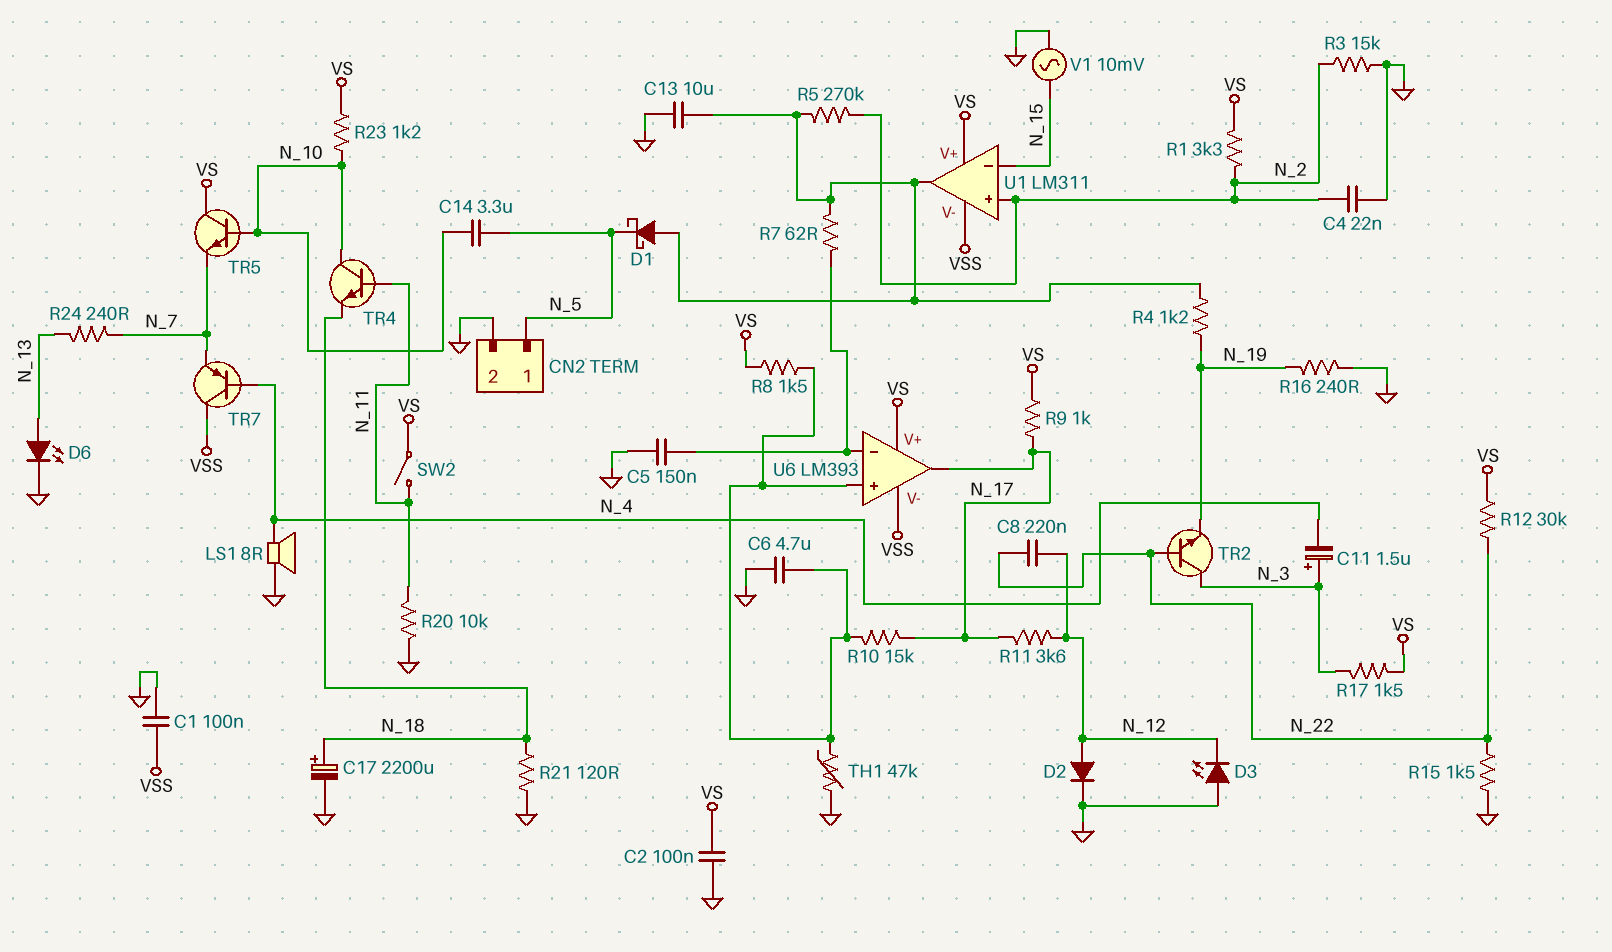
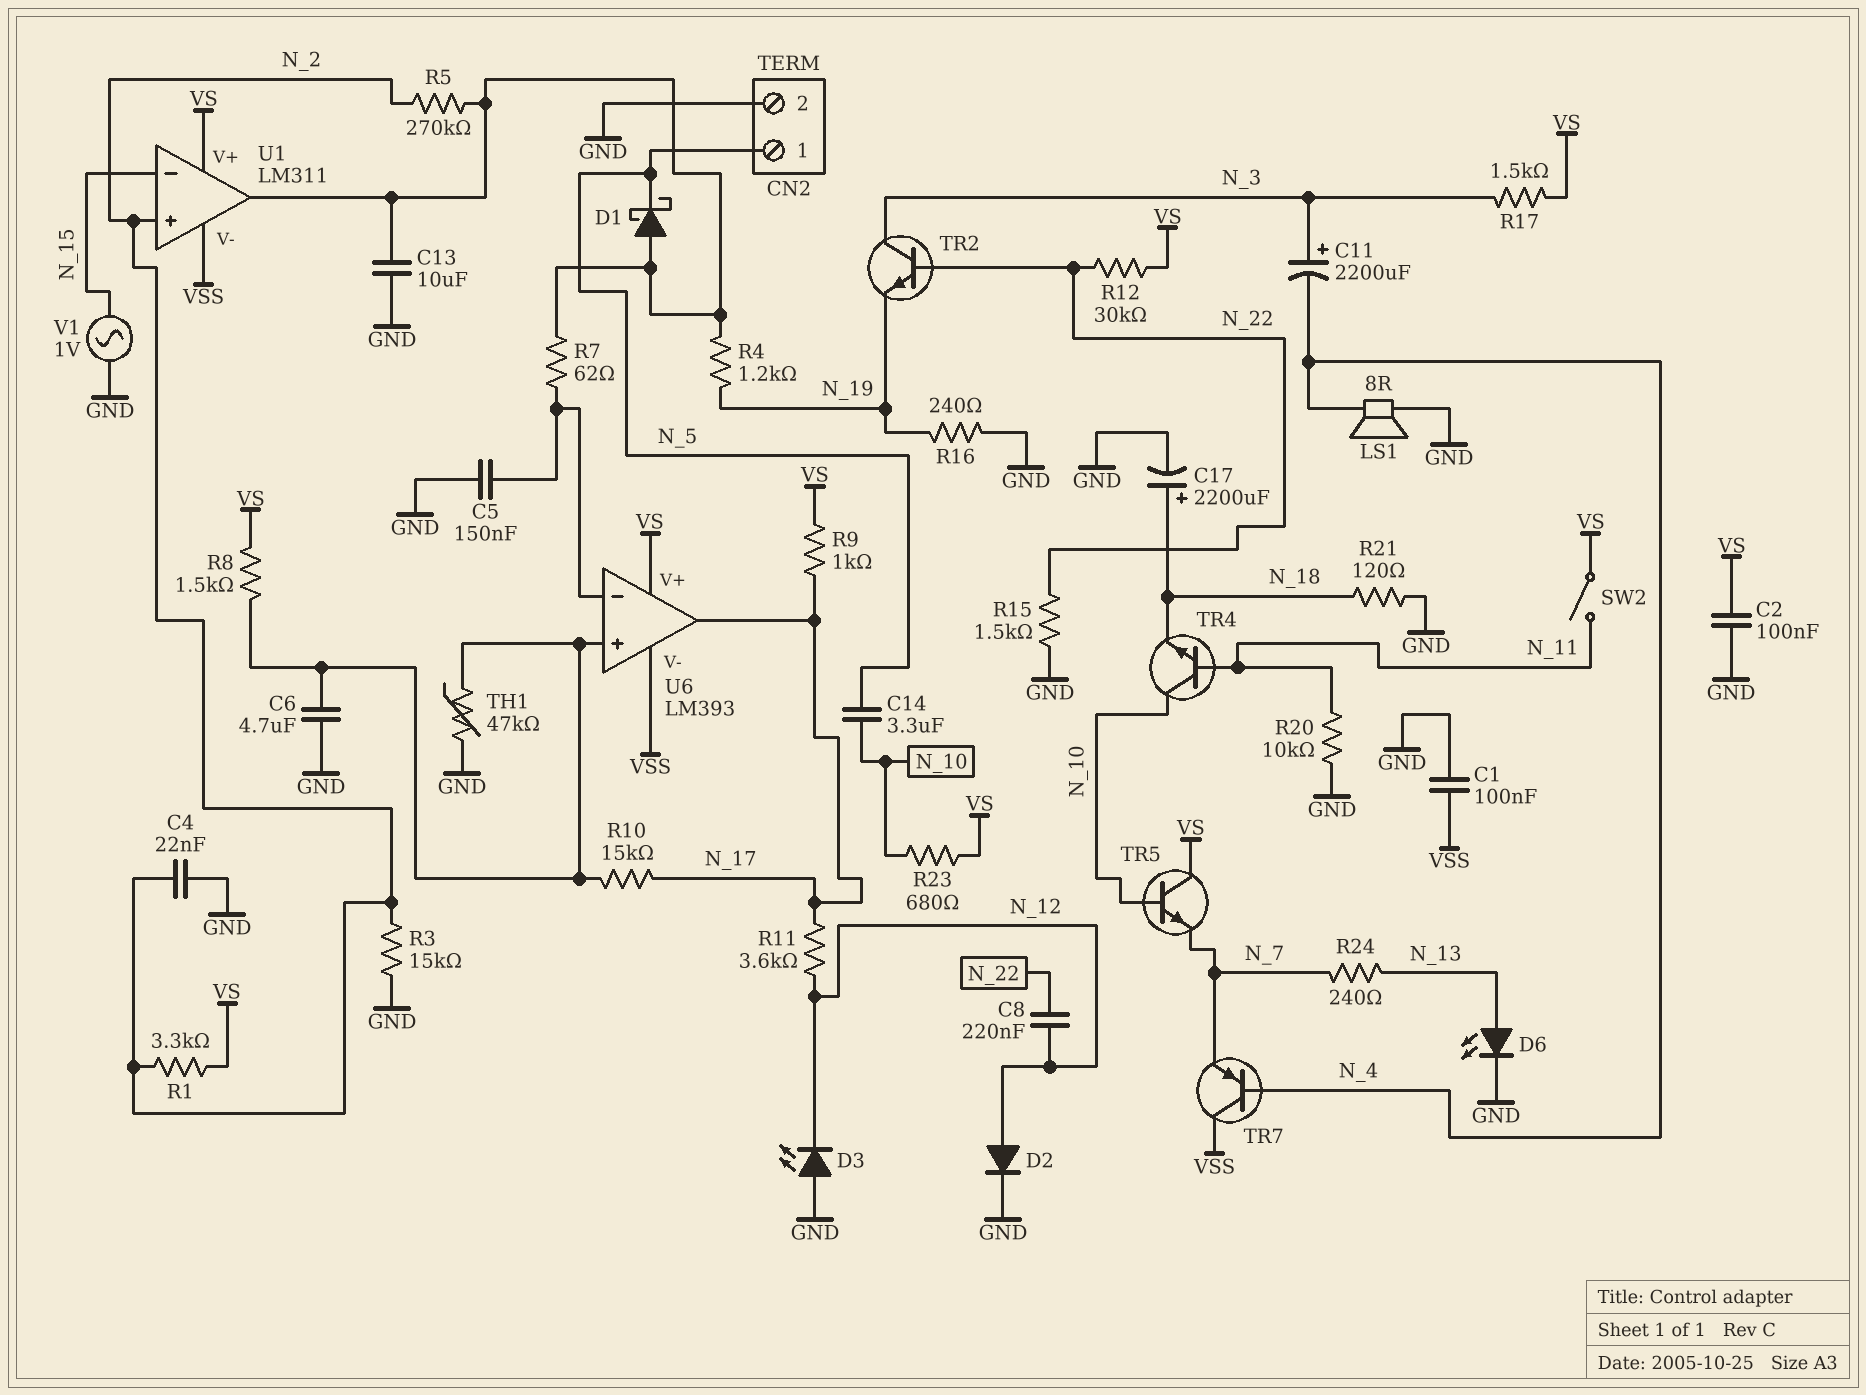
C11: 1.5uF (plus N_3, minus N_4) -> 2200uF (plus N_3, minus N_4)
R23: 1.2k (N_10, VS) -> 680 (N_10, VS)
V1: AC 10mV (GND, N_15) -> AC 1V (GND, N_15)

